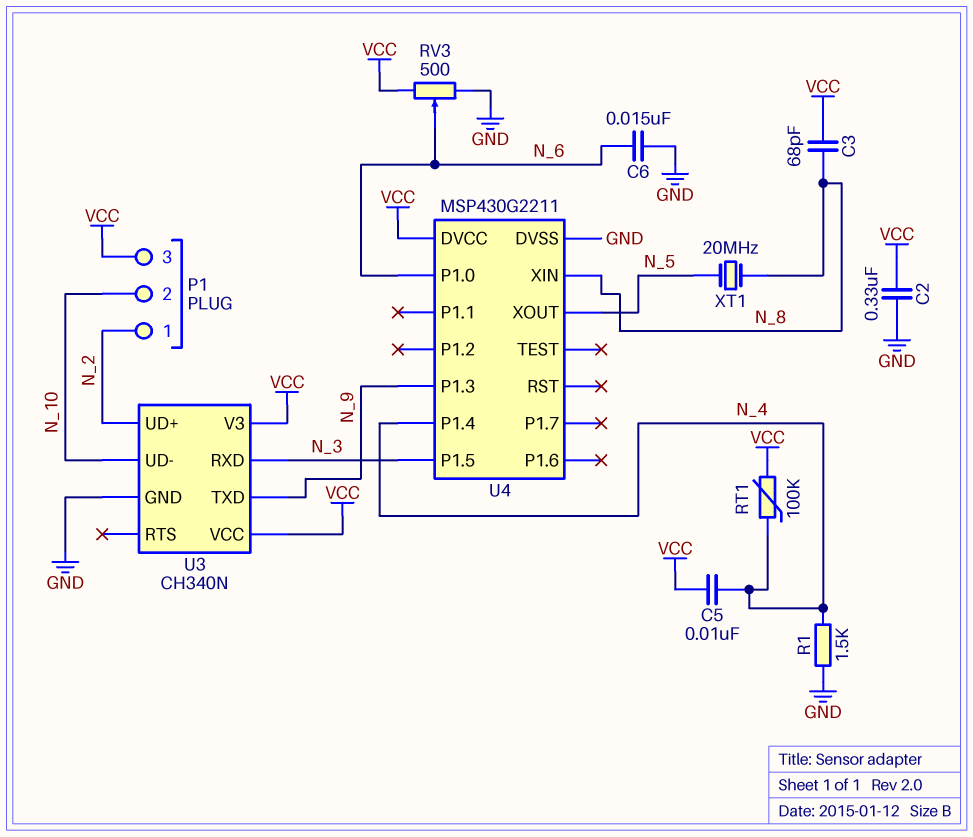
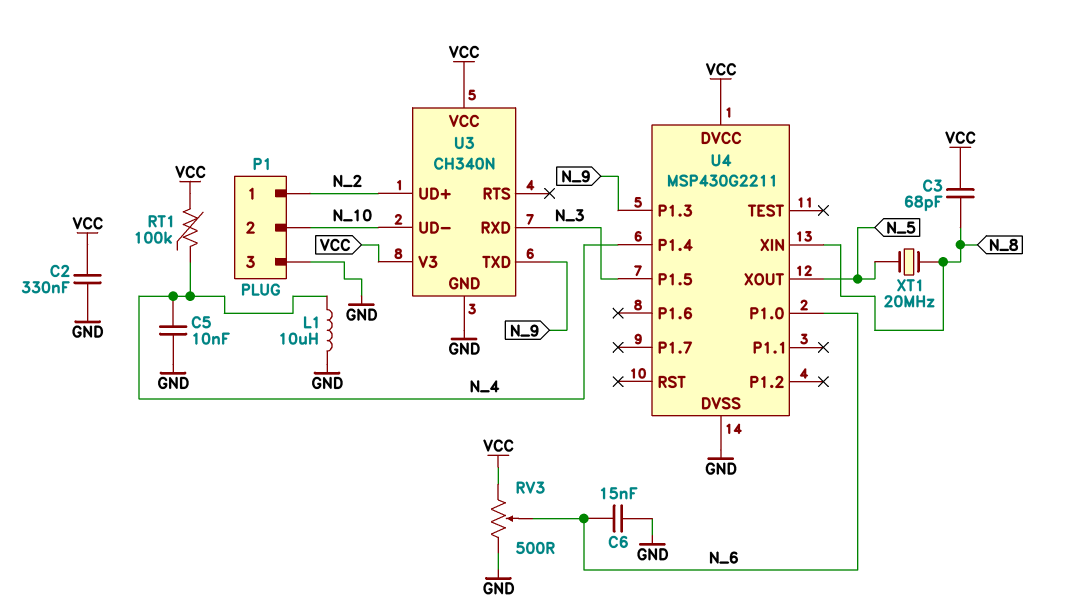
C5: 10nF (N_4, VCC) -> 10nF (GND, N_4)
L1: none -> 10uH (GND, N_4)
P1 pin 3: VCC -> GND
R1: 1.5k (GND, N_4) -> none

